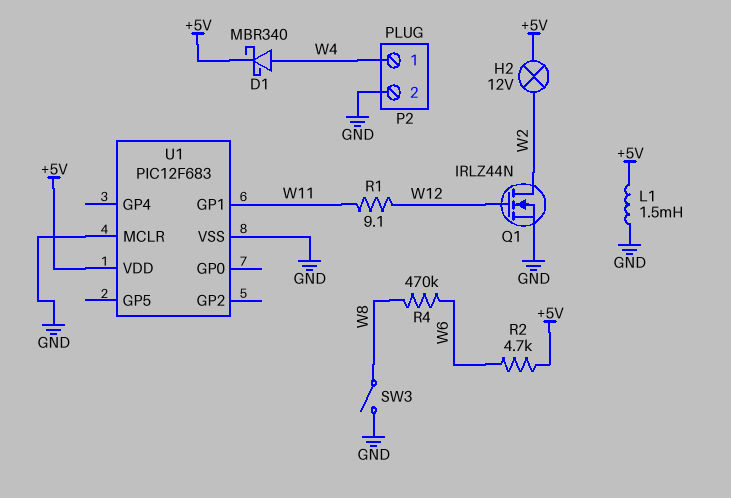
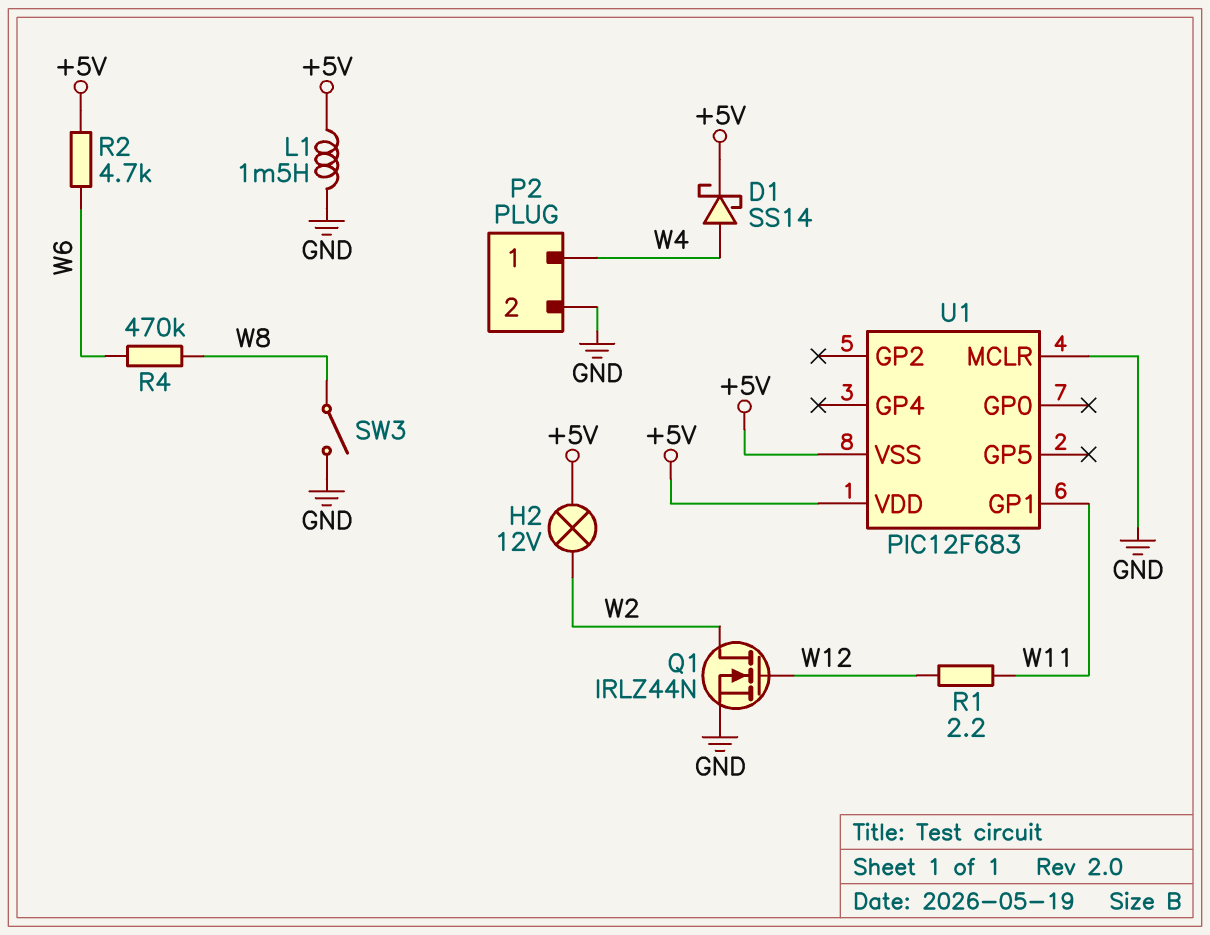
D1: schottky MBR340 (A W4, K +5V) -> schottky SS14 (A W4, K +5V)
R1: 9.1 (W11, W12) -> 2.2 (W11, W12)
U1 pin VSS: GND -> +5V

